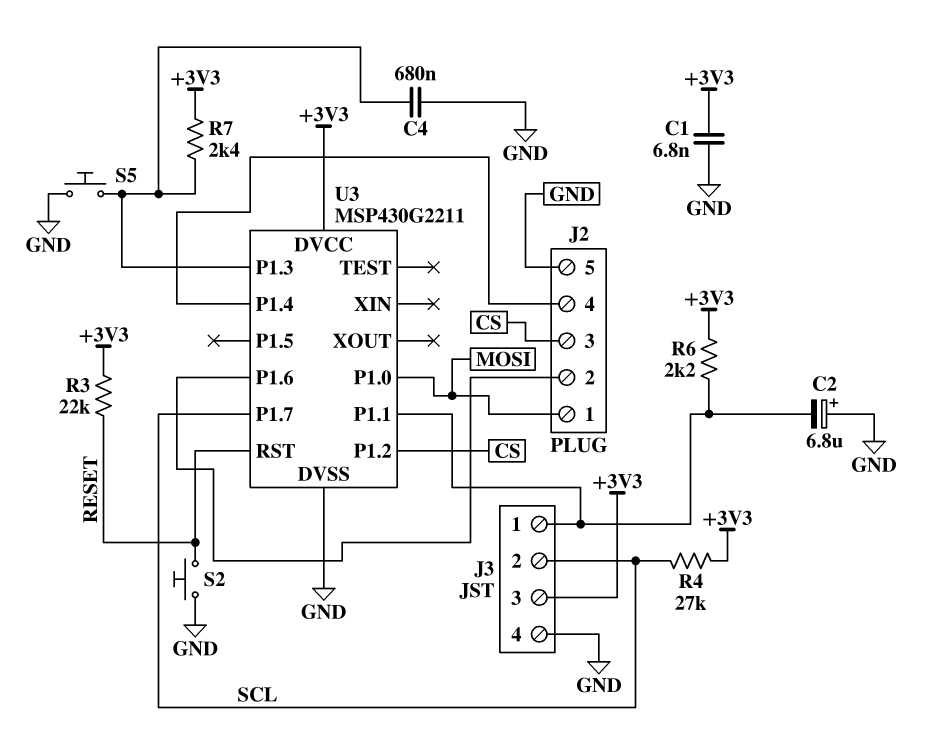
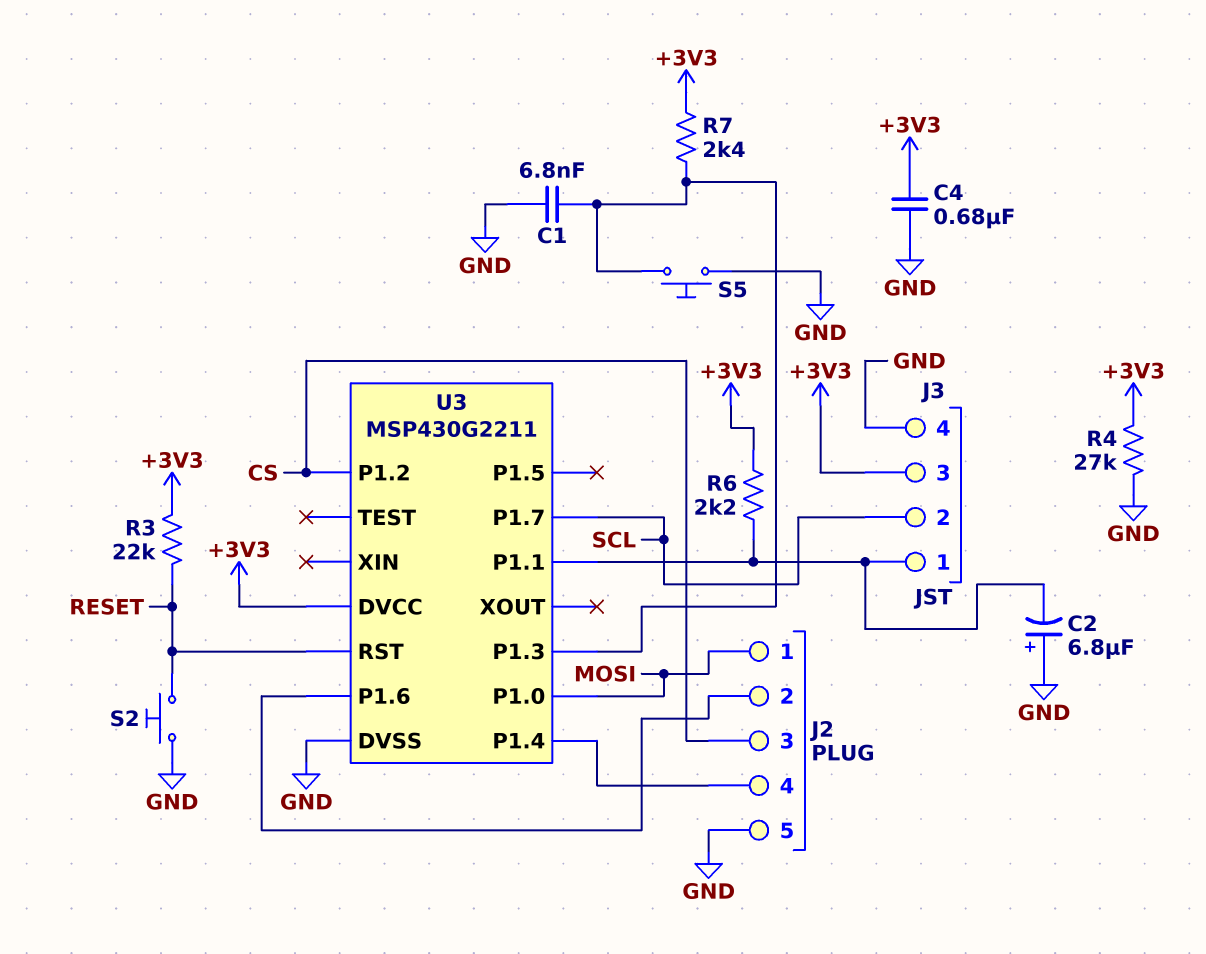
C1: 6.8nF (+3V3, GND) -> 6.8nF (GND, U3/P1.3)
C4: 680nF (GND, U3/P1.3) -> 680nF (+3V3, GND)
R4: 27k (+3V3, SCL) -> 27k (+3V3, GND)

